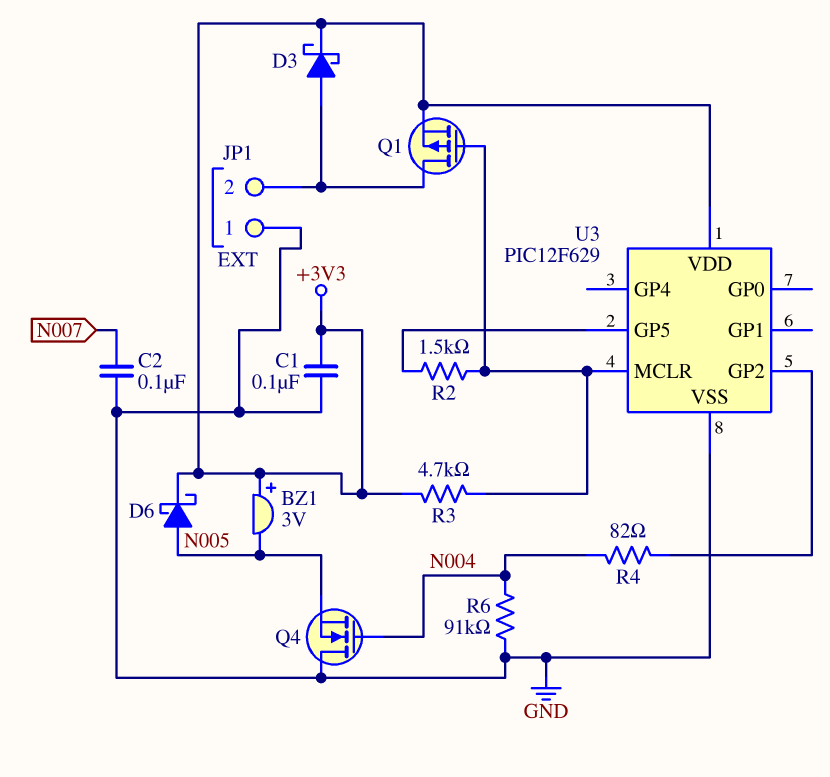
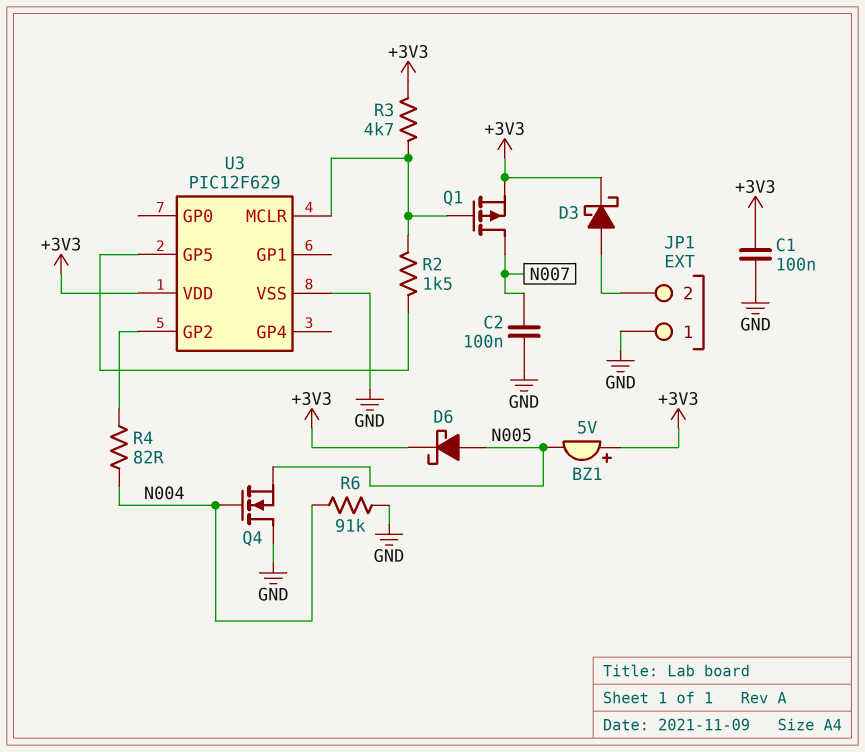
BZ1: buzzer 3V (plus +3V3, minus N005) -> buzzer 5V (plus +3V3, minus N005)
Q1: PMOS (G U3/MCLR, D JP1/2, S +3V3) -> PMOS (G U3/MCLR, D N007, S +3V3)

